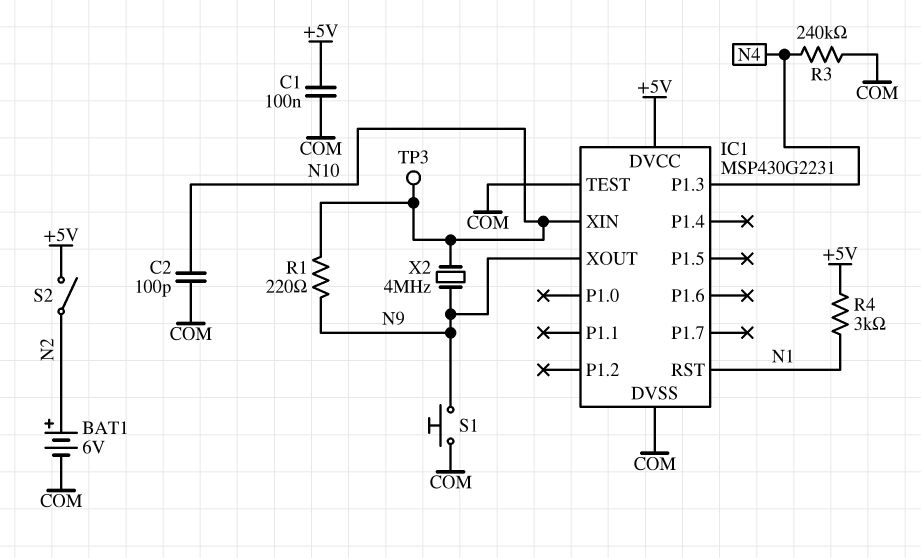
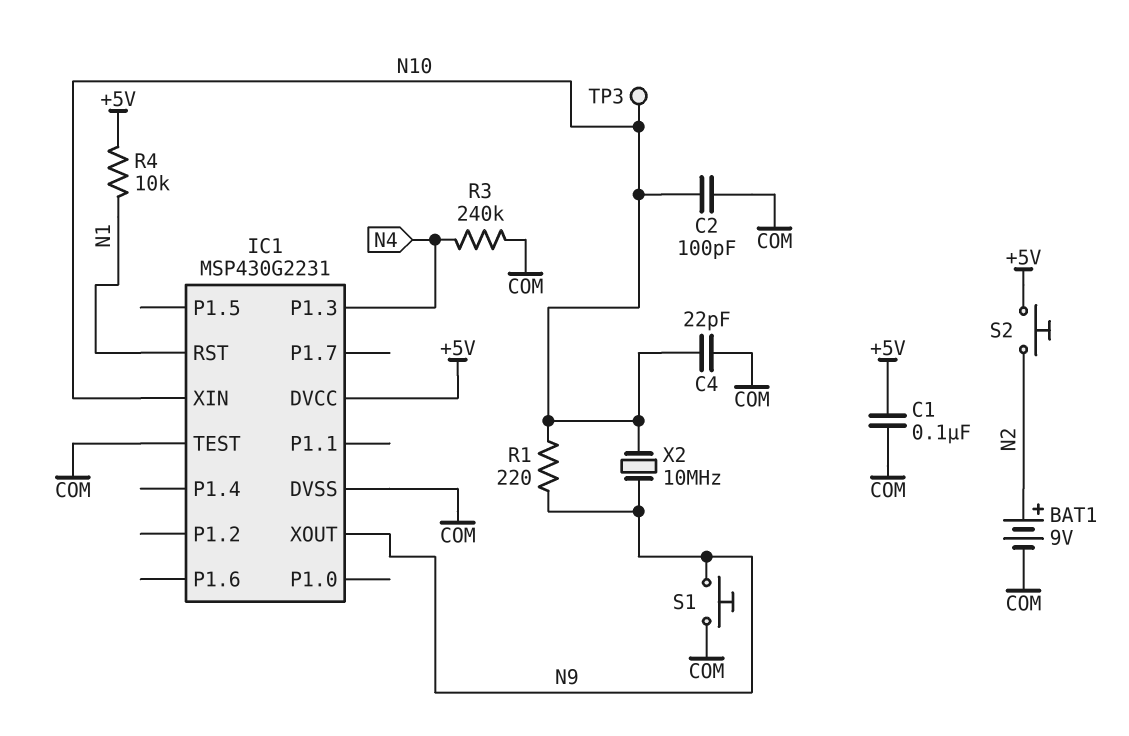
BAT1: 6V (plus N2, minus COM) -> 9V (plus N2, minus COM)
C4: none -> 22pF (COM, N10)
R4: 3k (+5V, N1) -> 10k (+5V, N1)
S2: switch (+5V, N2) -> button (+5V, N2)
X2: 4MHz (N9, N10) -> 10MHz (N9, N10)

